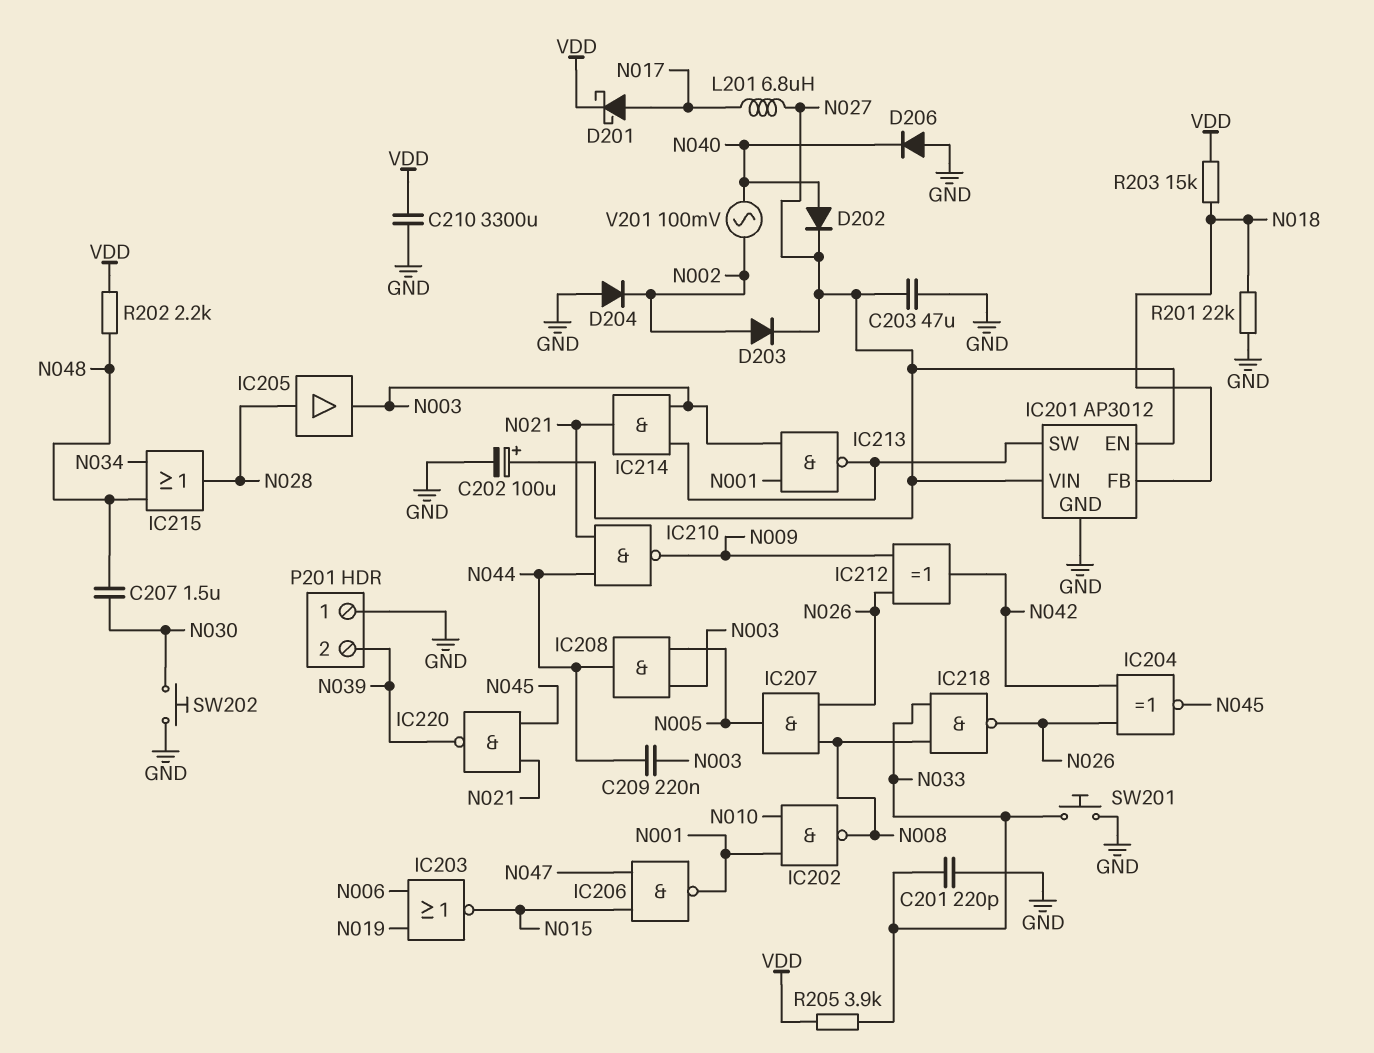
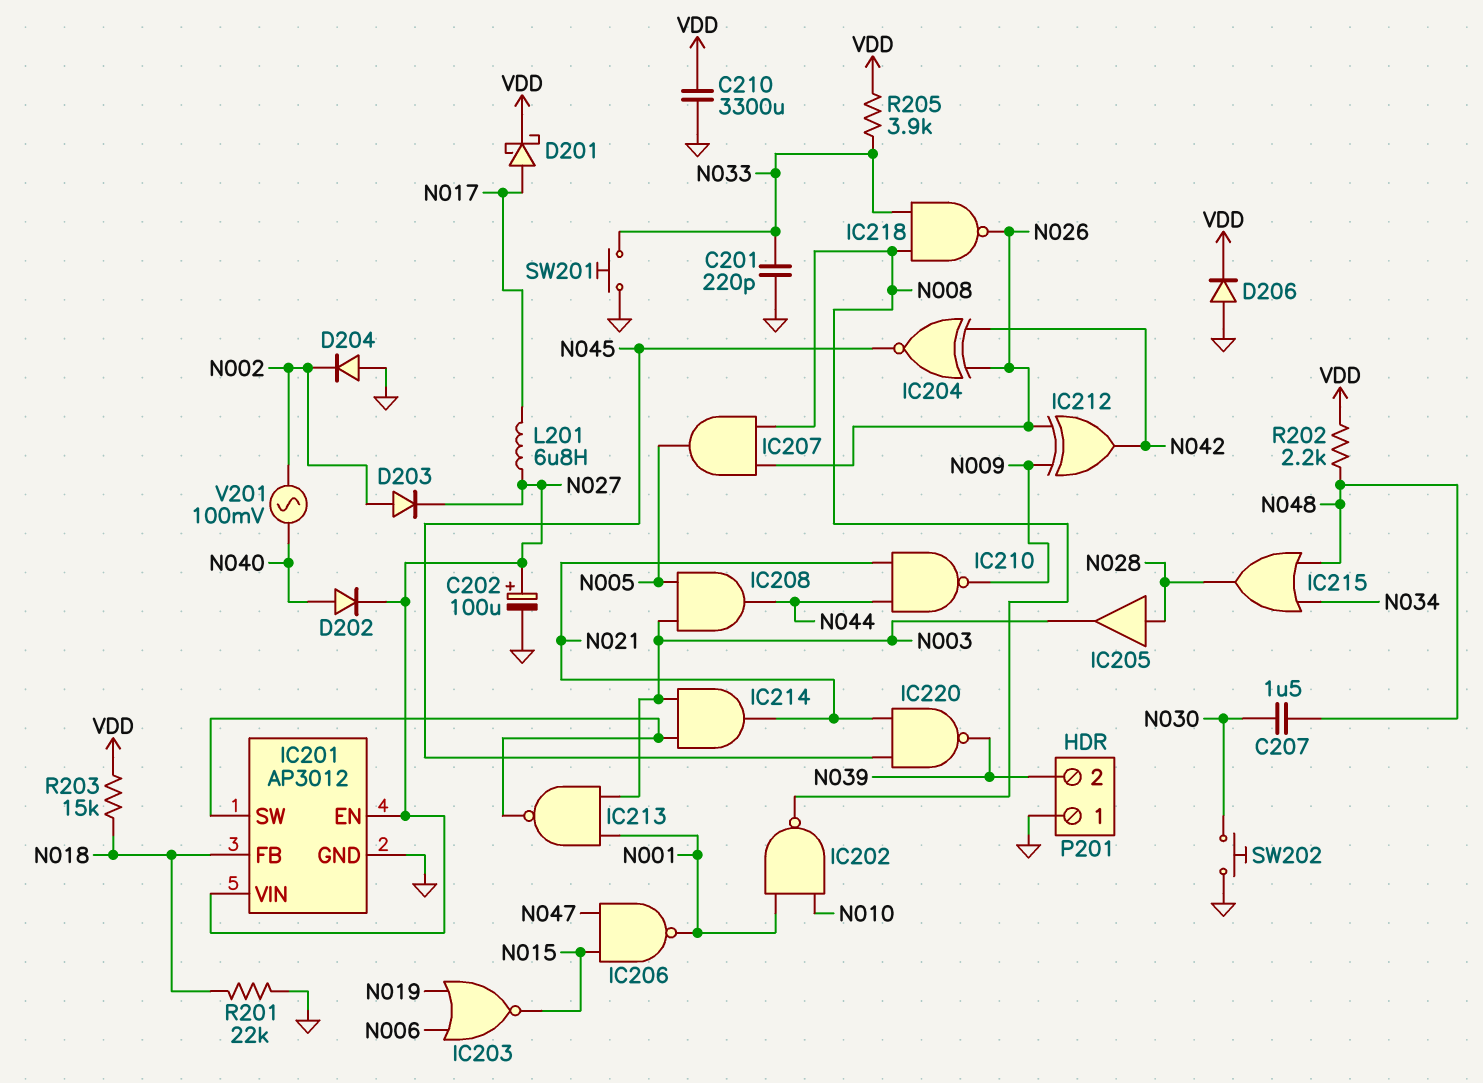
C203: 47uF (GND, N027) -> none
C209: 220nF (N003, N044) -> none
D206: diode (A GND, K N040) -> diode (A GND, K VDD)

